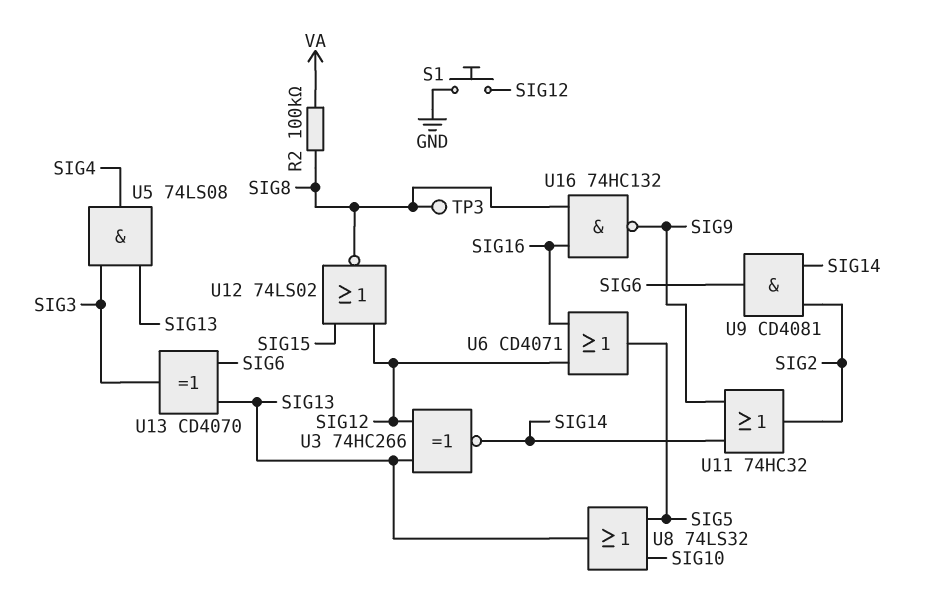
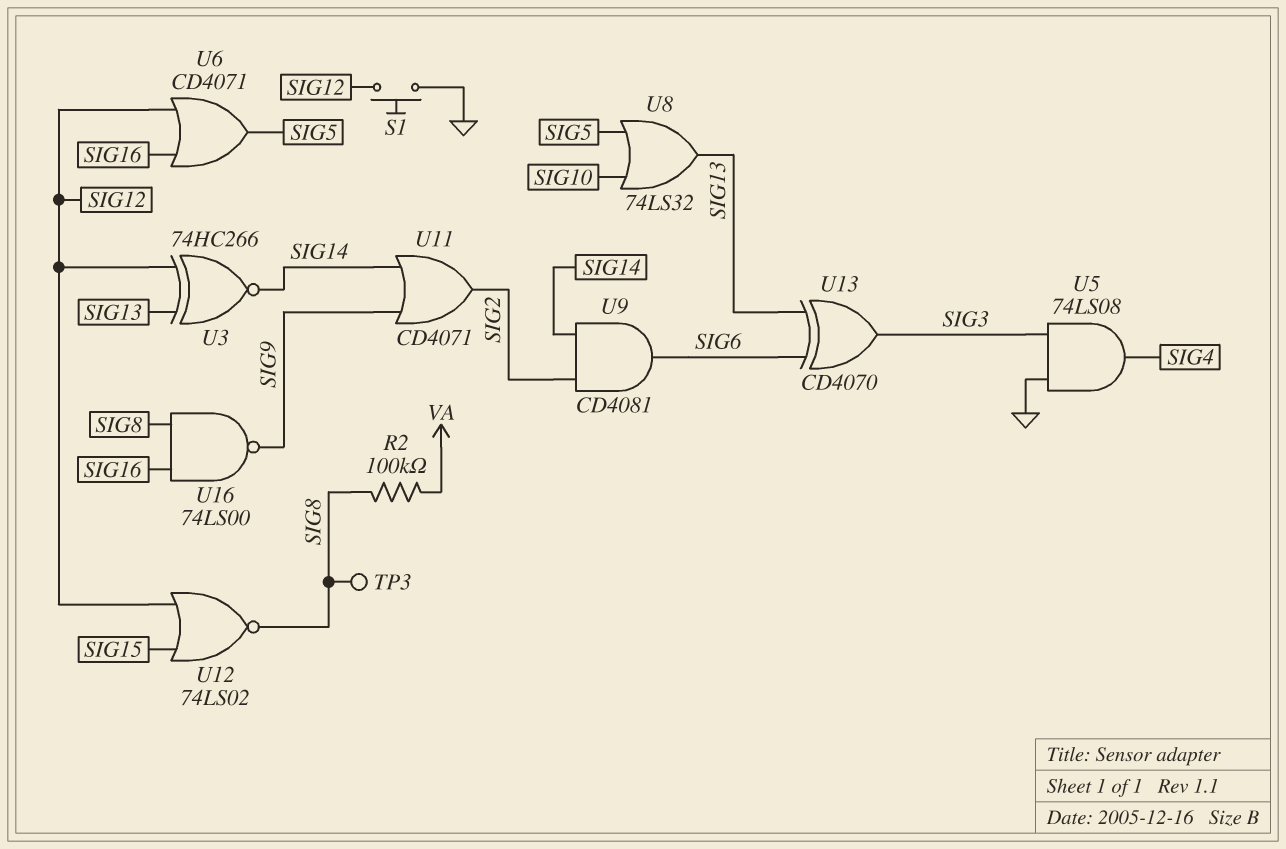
U5: AND 74LS08 (in SIG3, in SIG13, out SIG4) -> AND 74LS08 (in GND, in SIG3, out SIG4)
U11: OR 74HC32 (in SIG9, in SIG14, out SIG2) -> OR CD4071 (in SIG9, in SIG14, out SIG2)
U16: NAND 74HC132 (in SIG8, in SIG16, out SIG9) -> NAND 74LS00 (in SIG8, in SIG16, out SIG9)

